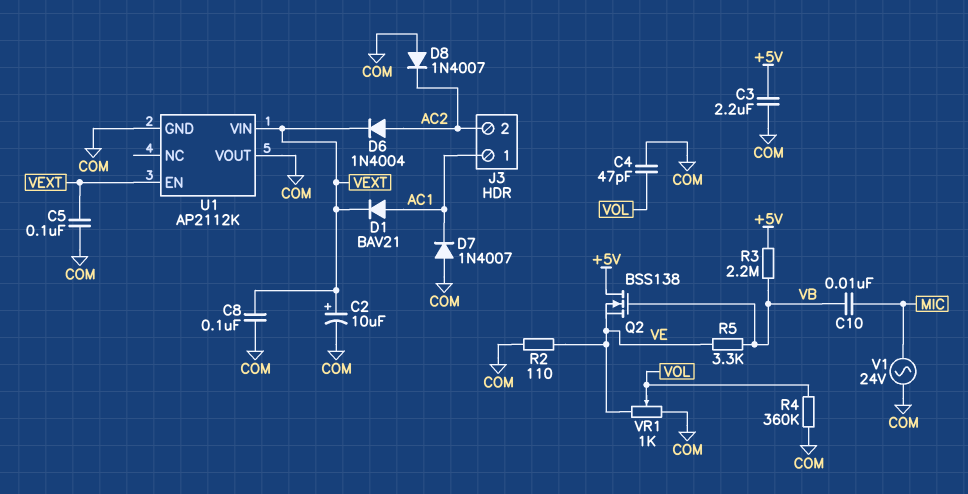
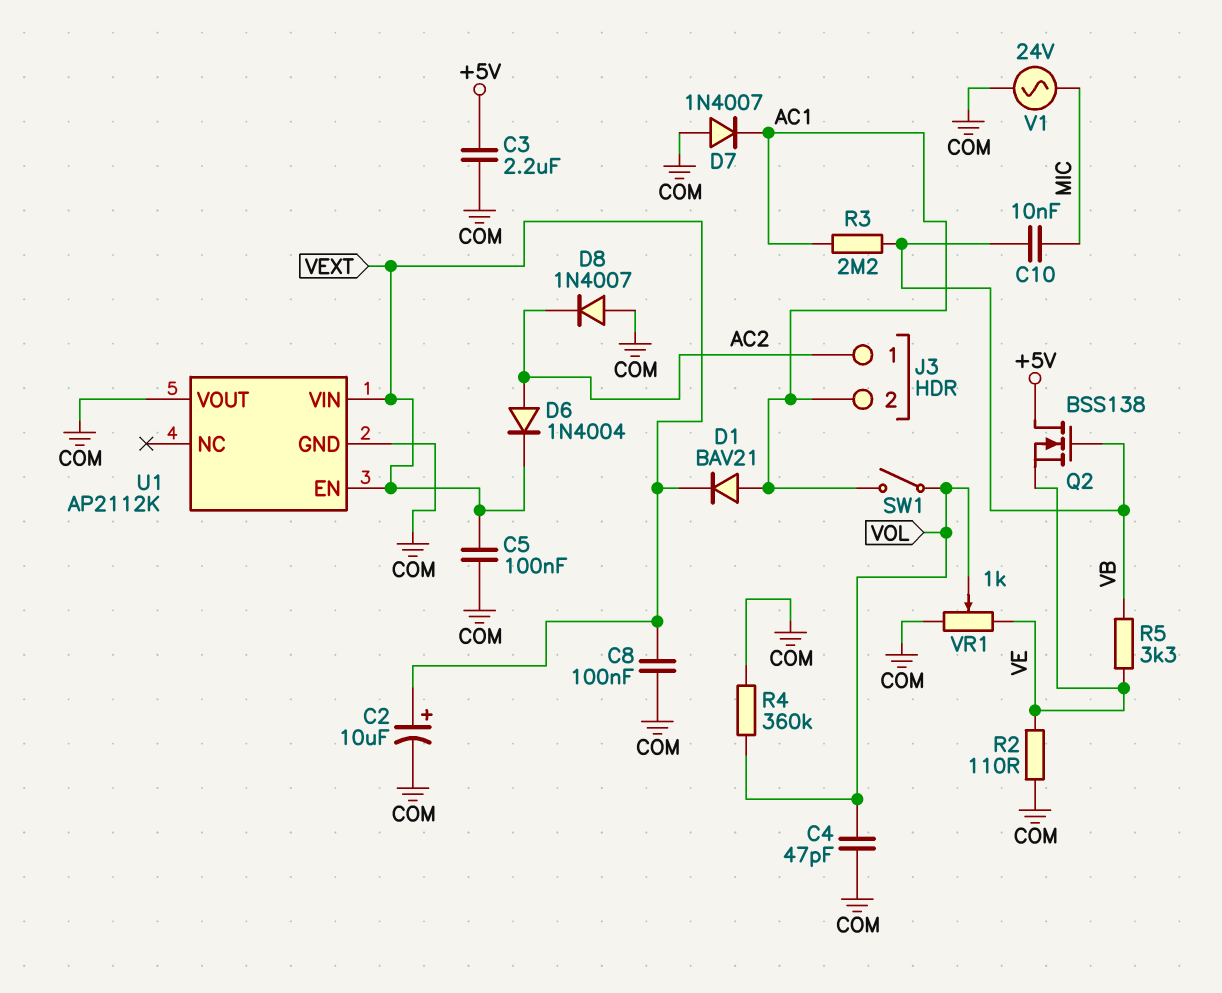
J3 pin 1: AC1 -> AC2
J3 pin 2: AC2 -> AC1
R3: 2.2M (+5V, VB) -> 2.2M (AC1, VB)
SW1: none -> switch (AC1, VOL)

